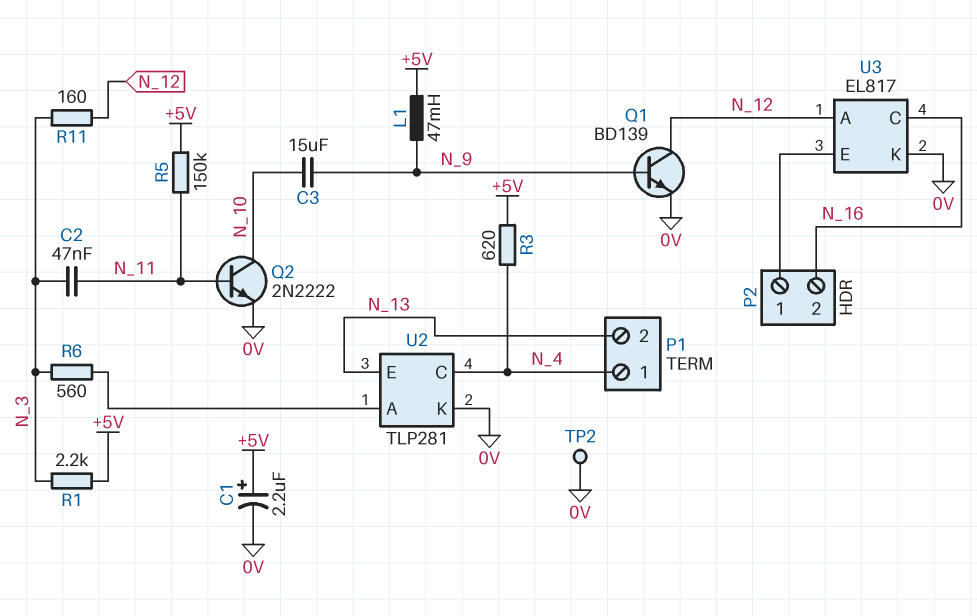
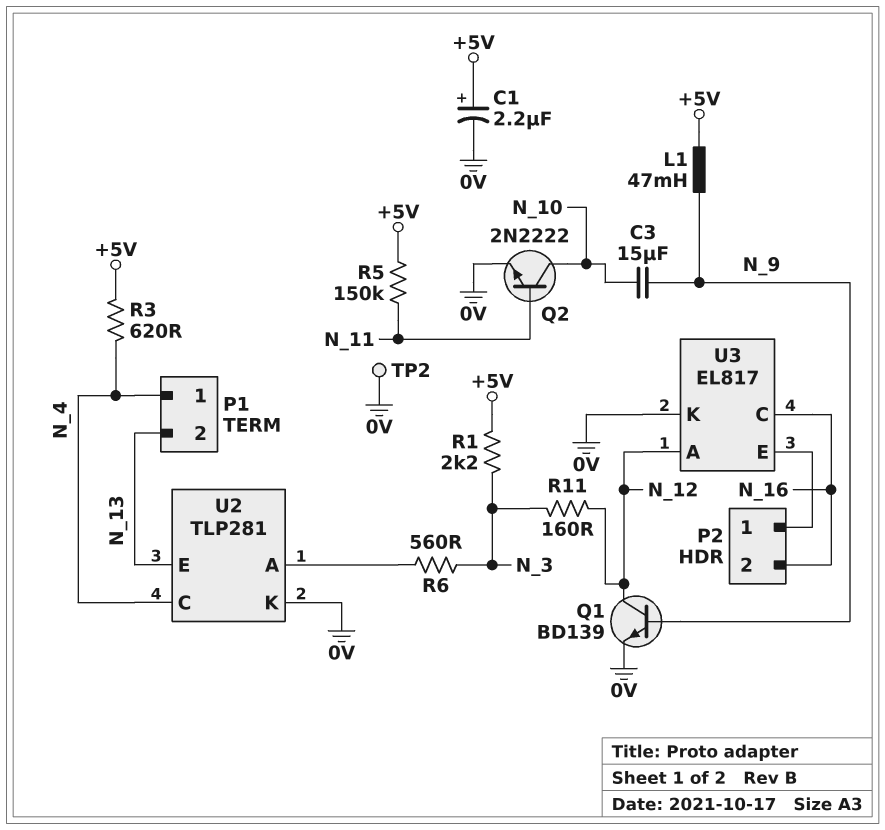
C2: 47nF (N_3, N_11) -> none

